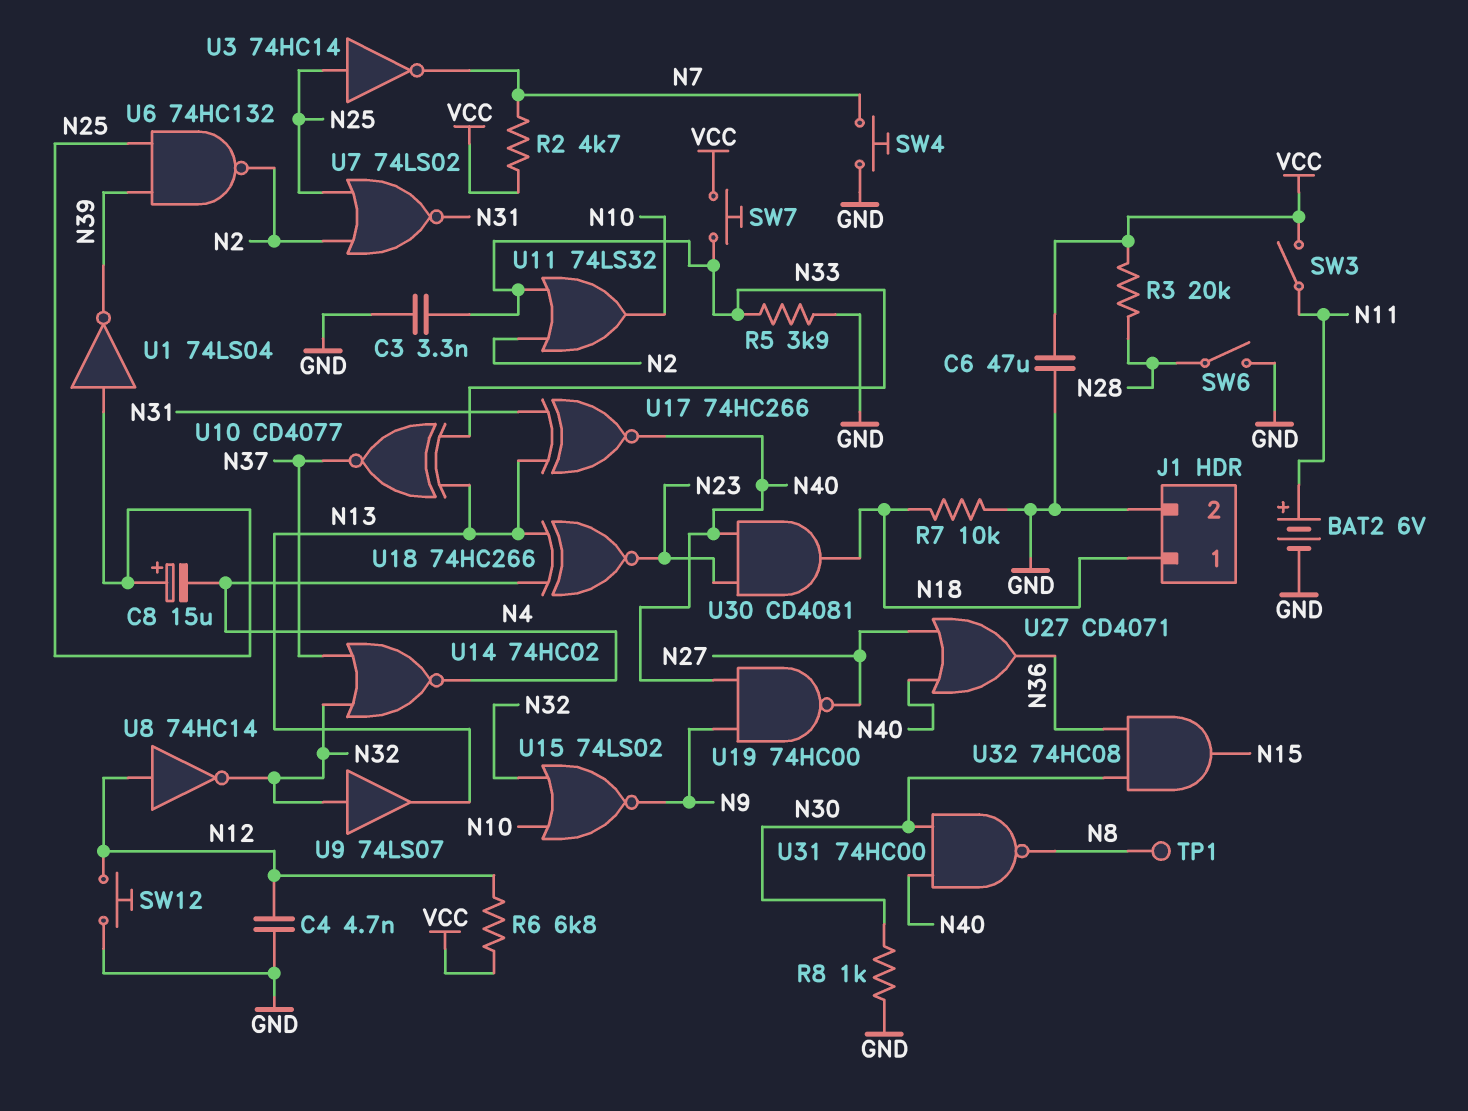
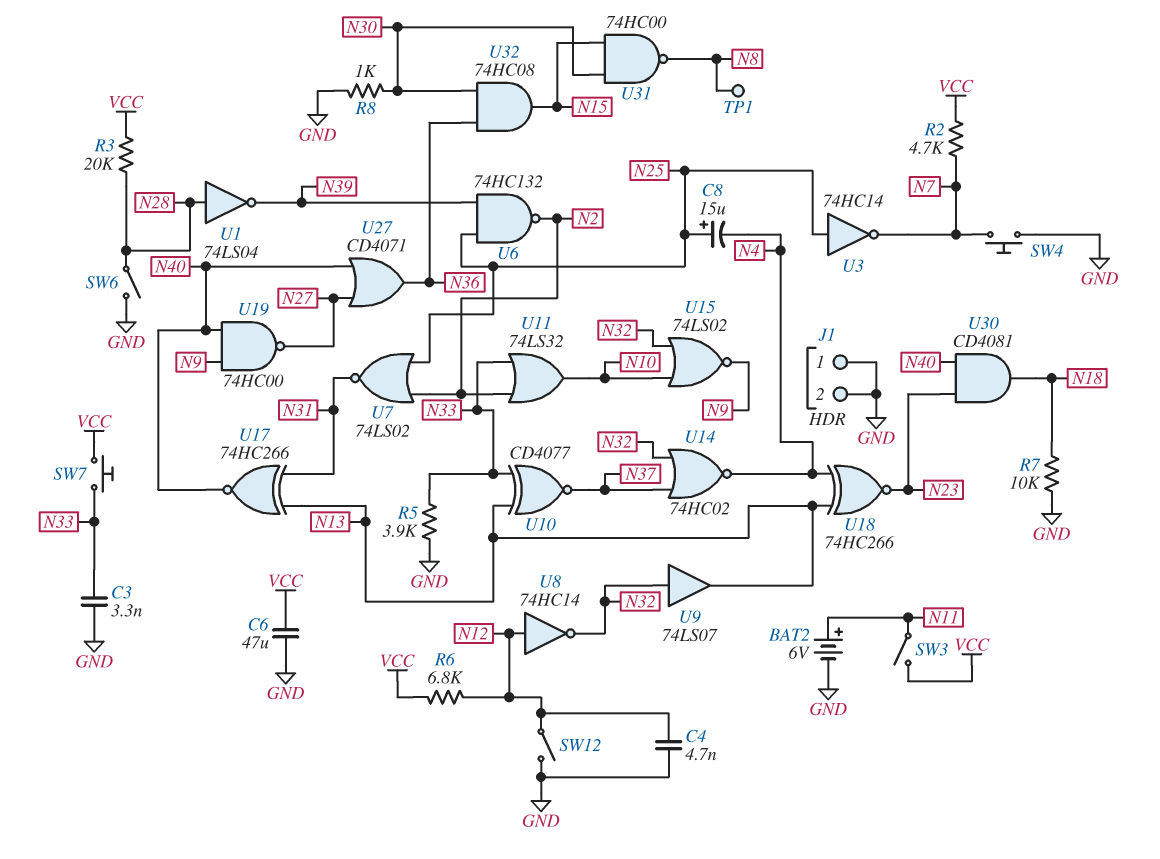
J1 pin 1: N18 -> GND
SW12: button (GND, N12) -> switch (GND, N12)
U1: NOT 74LS04 (in N25, out N39) -> NOT 74LS04 (in N28, out N39)
U31: NAND 74HC00 (in N30, in N40, out N8) -> NAND 74HC00 (in N15, in N30, out N8)

